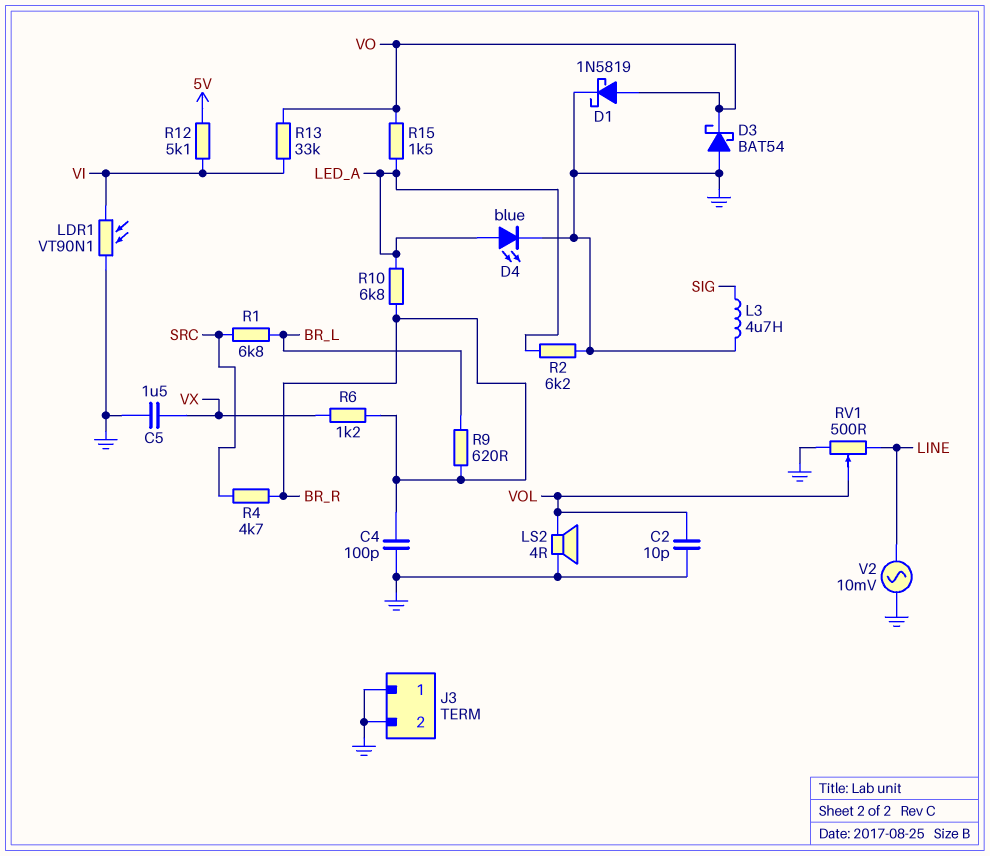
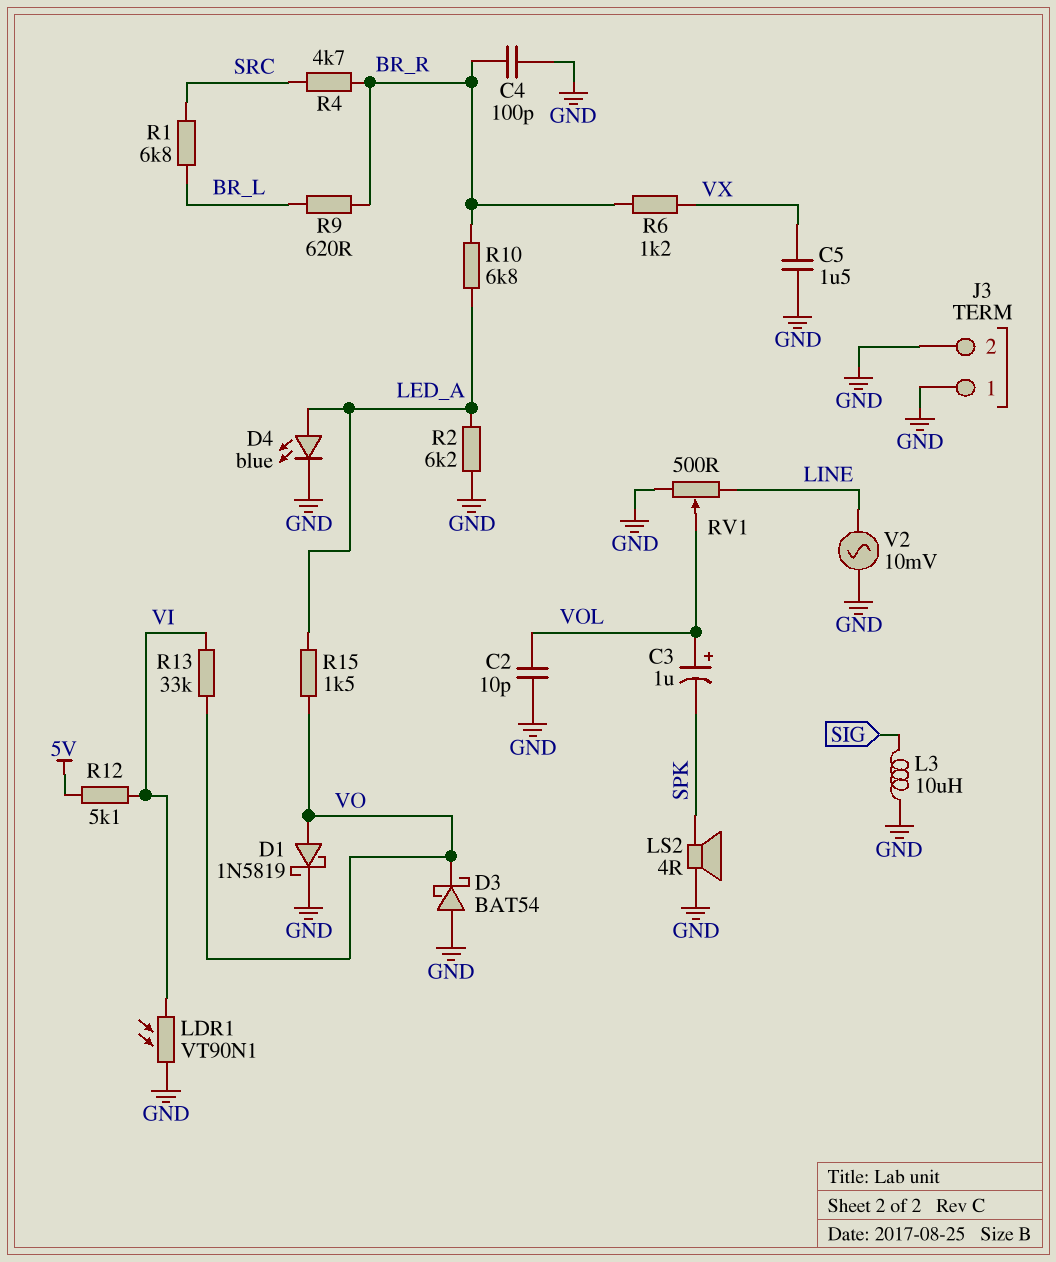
C3: none -> 1uF (plus VOL, minus SPK)
L3: 4.7uH (GND, SIG) -> 10uH (GND, SIG)
LS2: speaker 4R (GND, VOL) -> speaker 4R (GND, SPK)

